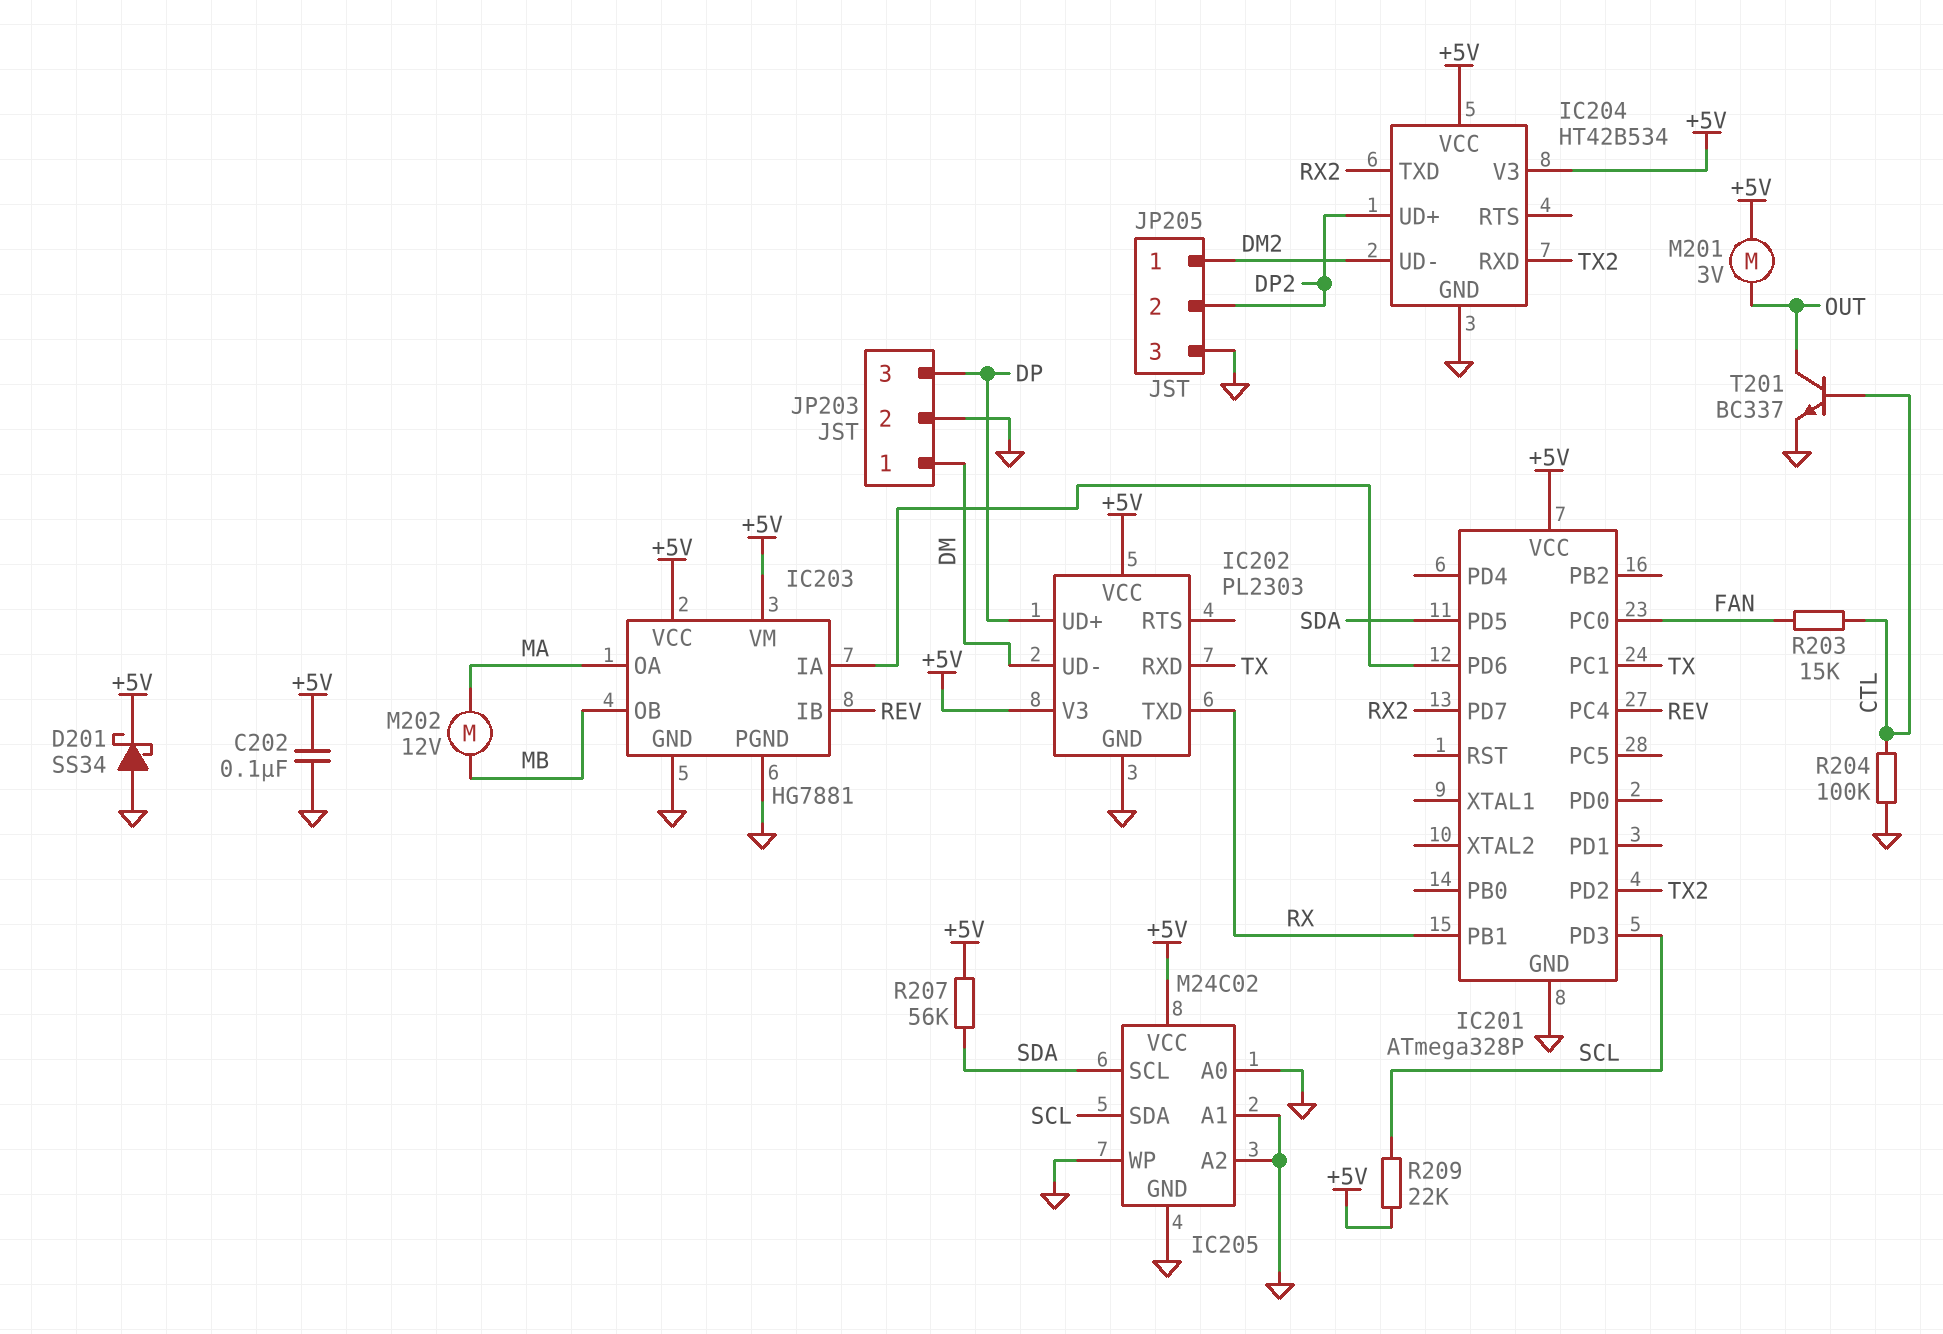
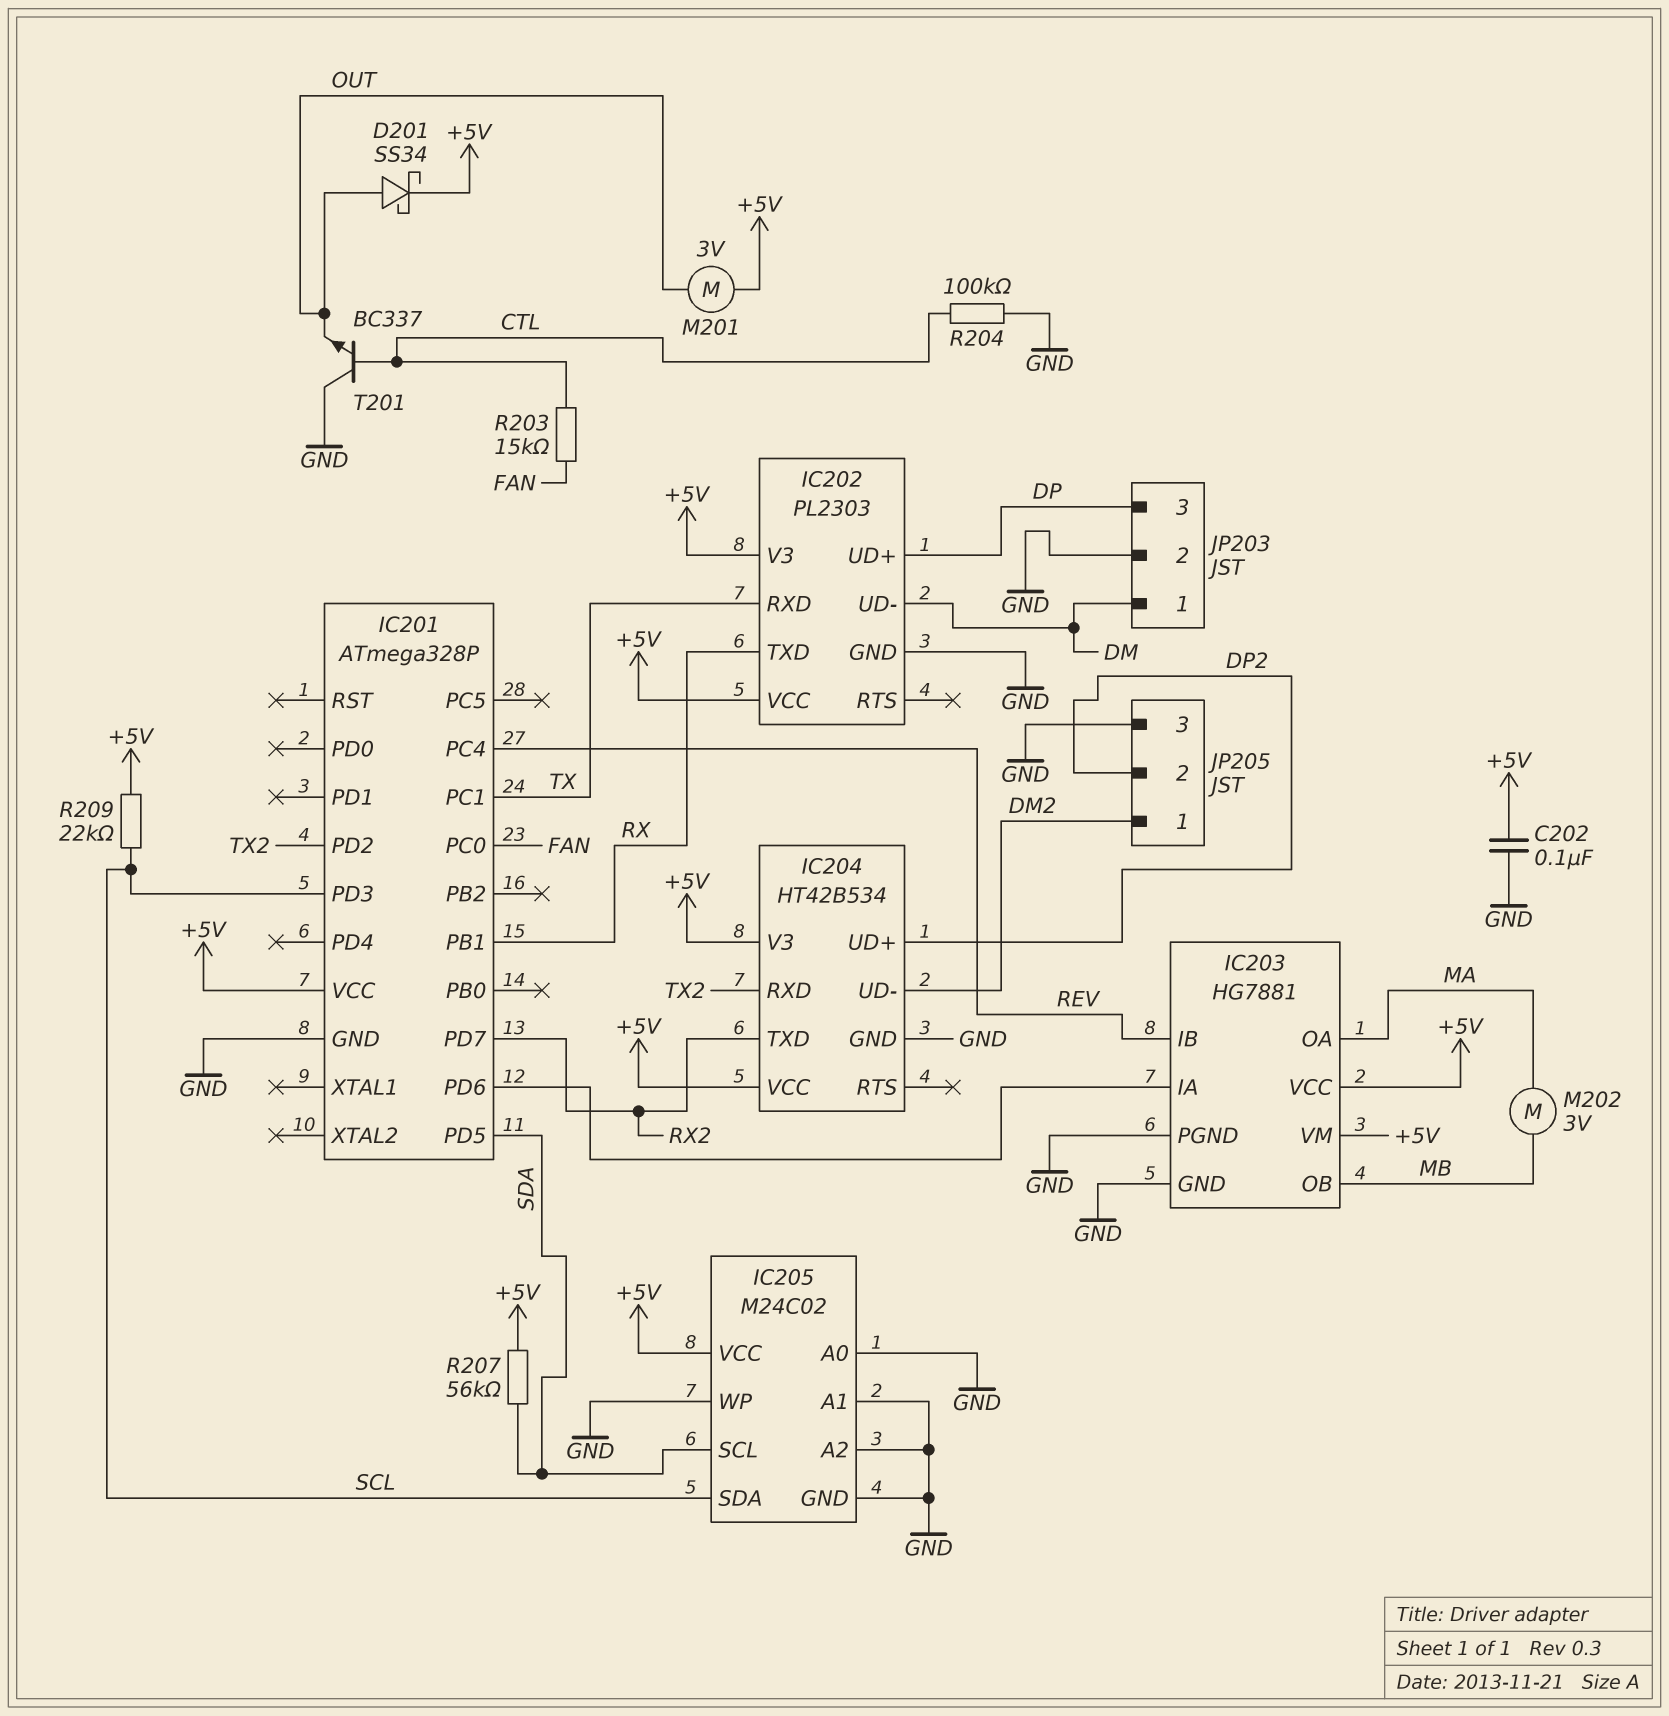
D201: schottky SS34 (A GND, K +5V) -> schottky SS34 (A OUT, K +5V)
M202: motor 12V (MA, MB) -> motor 3V (MA, MB)
T201: NPN BC337 (B CTL, C OUT, E GND) -> NPN BC337 (B CTL, C GND, E OUT)

